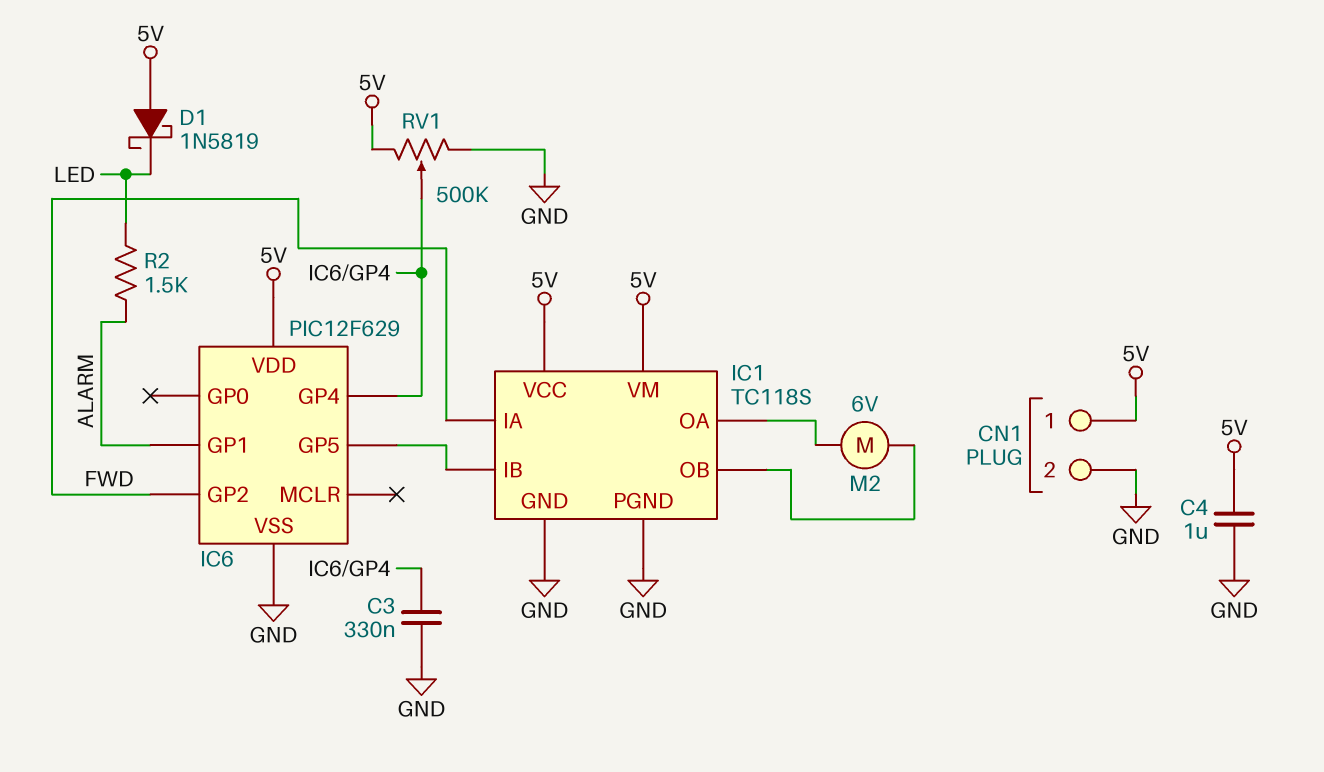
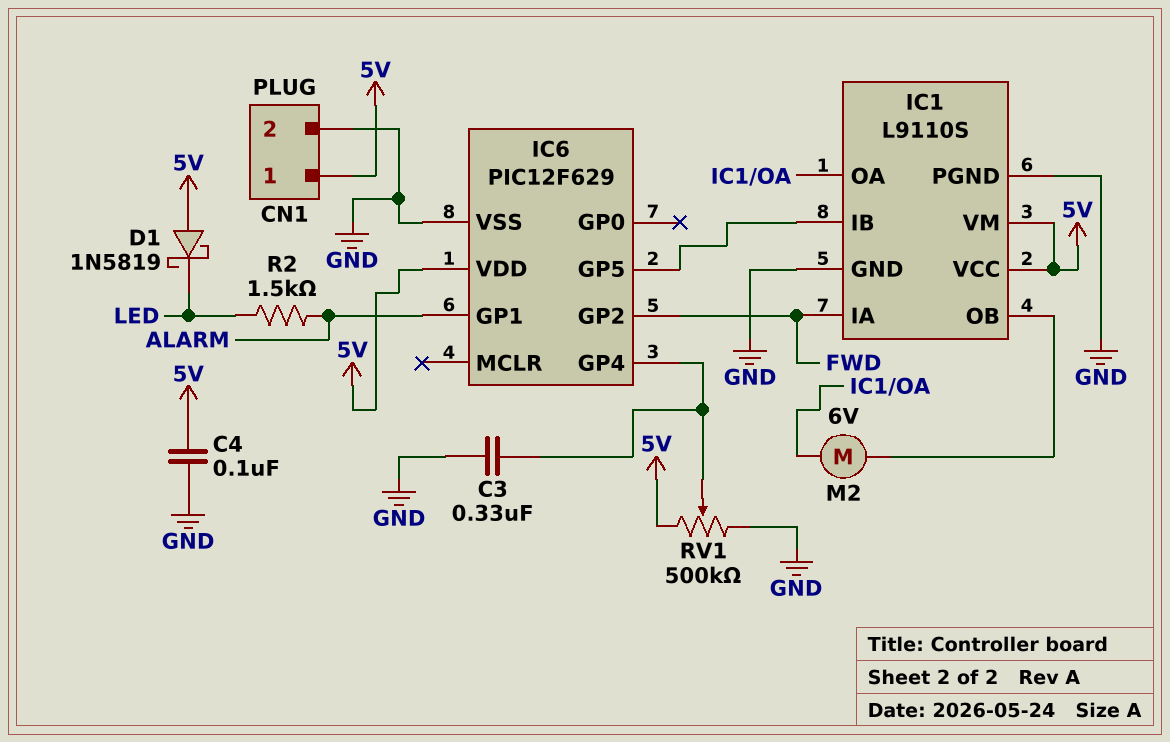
C4: 1uF (5V, GND) -> 100nF (5V, GND)
IC1: TC118S -> L9110S

